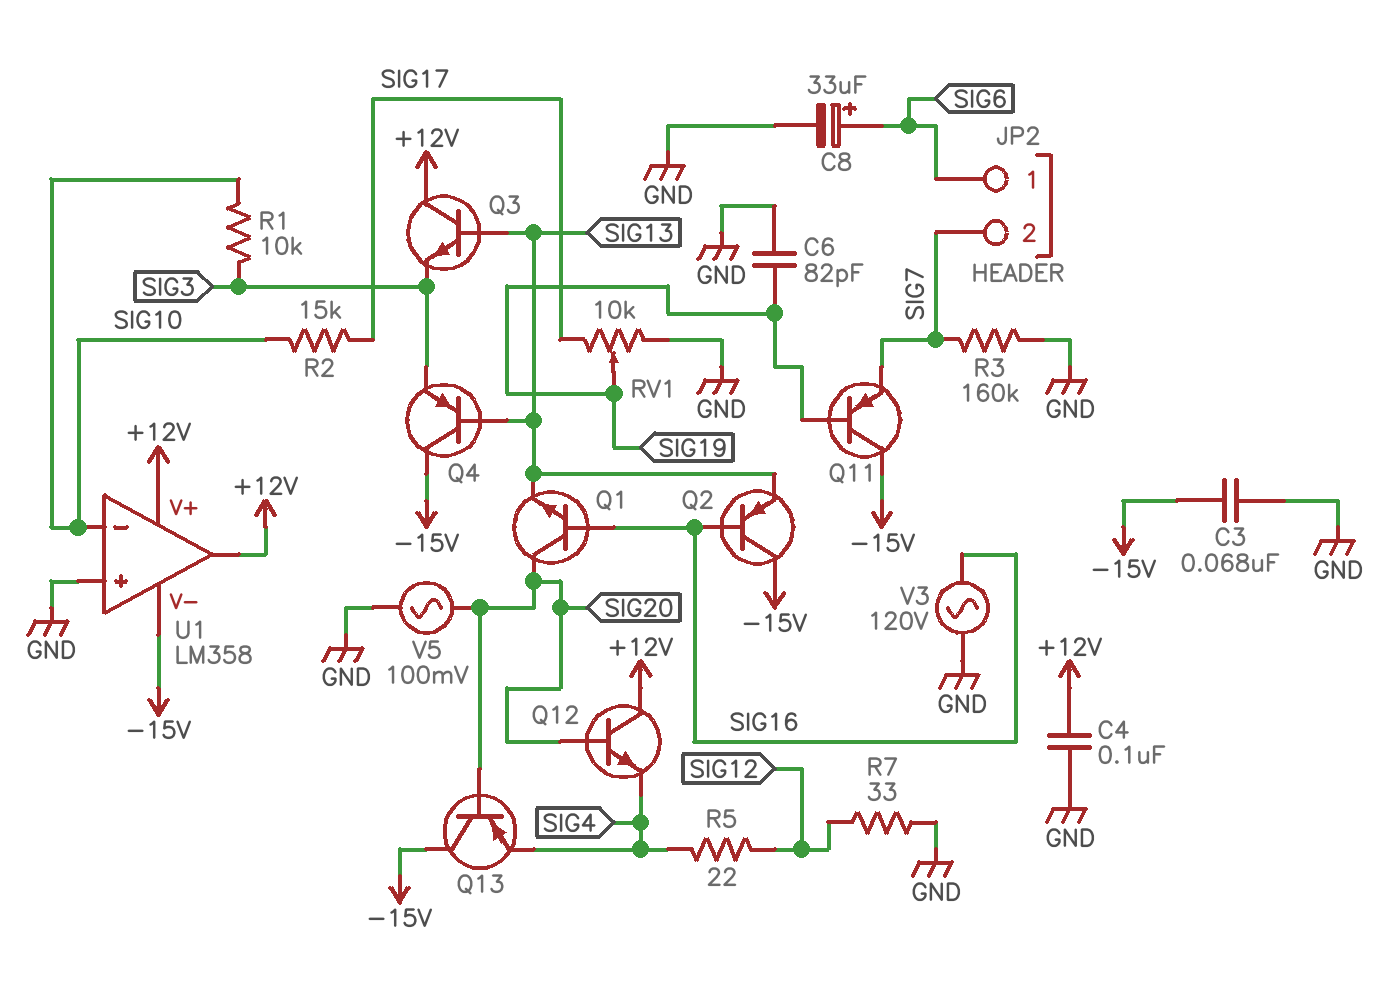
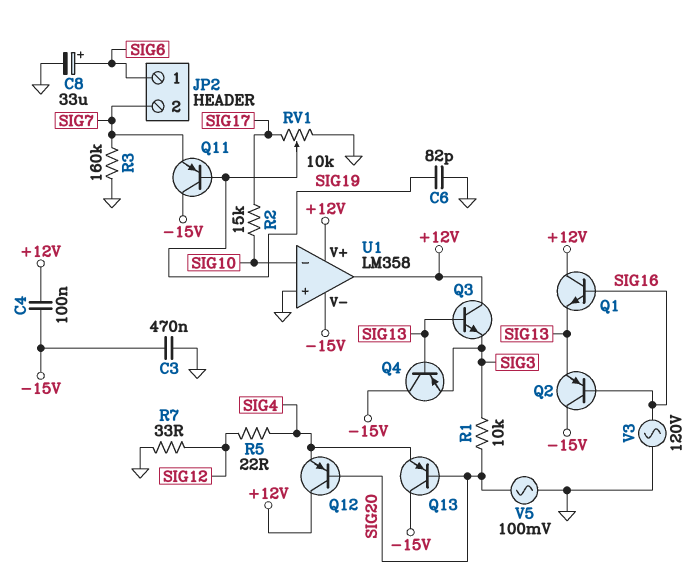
C3: 68nF (-15V, GND) -> 470nF (-15V, GND)
C4: 100nF (+12V, GND) -> 100nF (+12V, -15V)
Q1: NPN (B SIG16, C SIG20, E SIG13) -> NPN (B SIG16, C +12V, E SIG13)
Q12: NPN (B SIG20, C +12V, E SIG4) -> PNP (B SIG20, C +12V, E SIG4)
R1: 10k (SIG3, SIG10) -> 10k (SIG3, SIG20)

